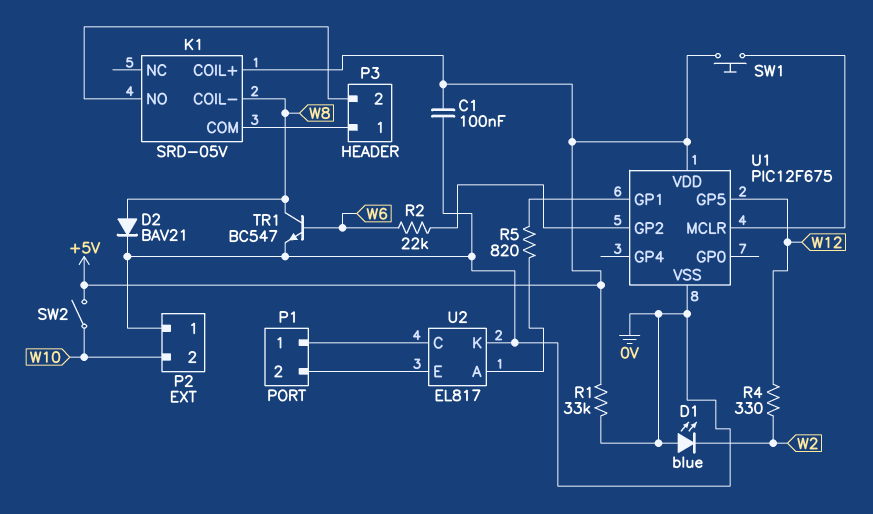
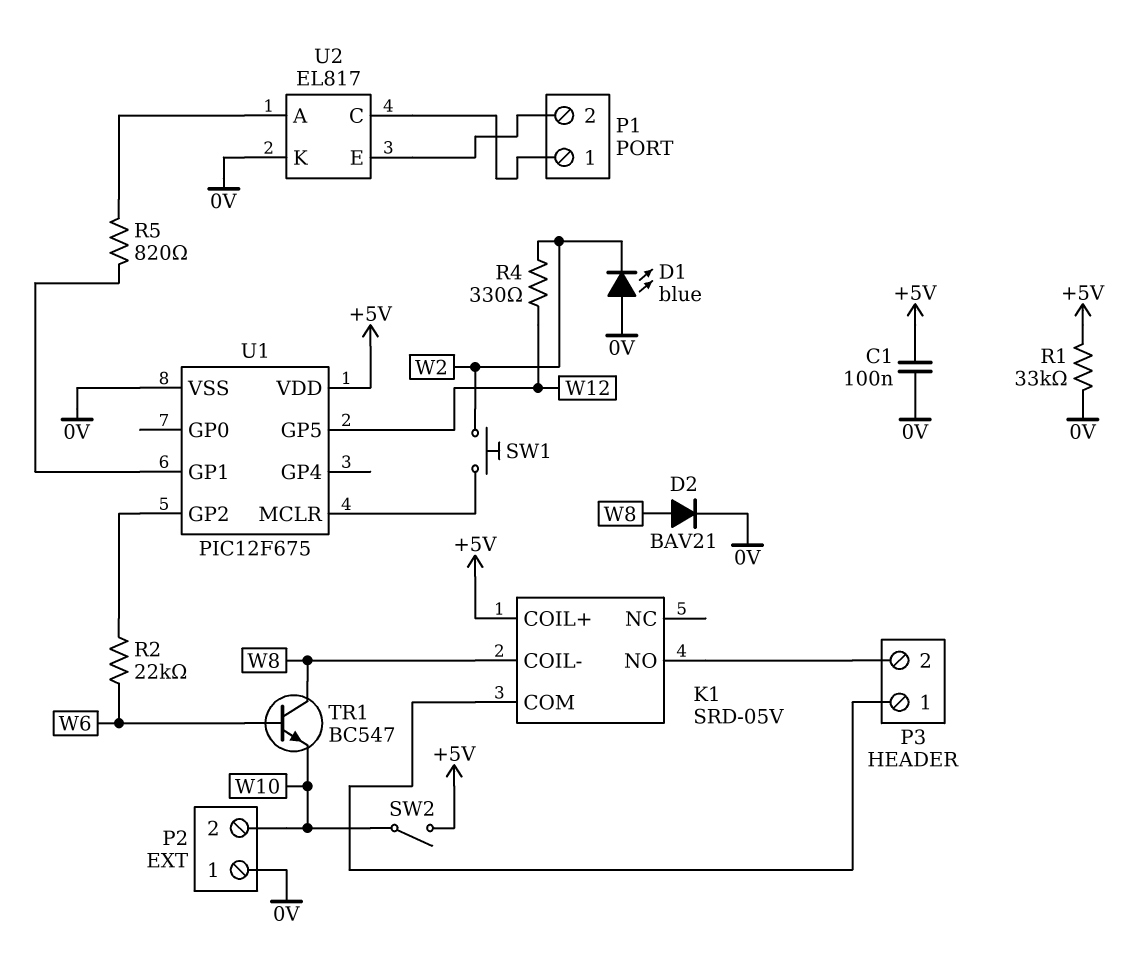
SW1: button (+5V, U1/MCLR) -> button (U1/MCLR, W2)
TR1: NPN BC547 (B W6, C W8, E 0V) -> NPN BC547 (B W6, C W8, E W10)

